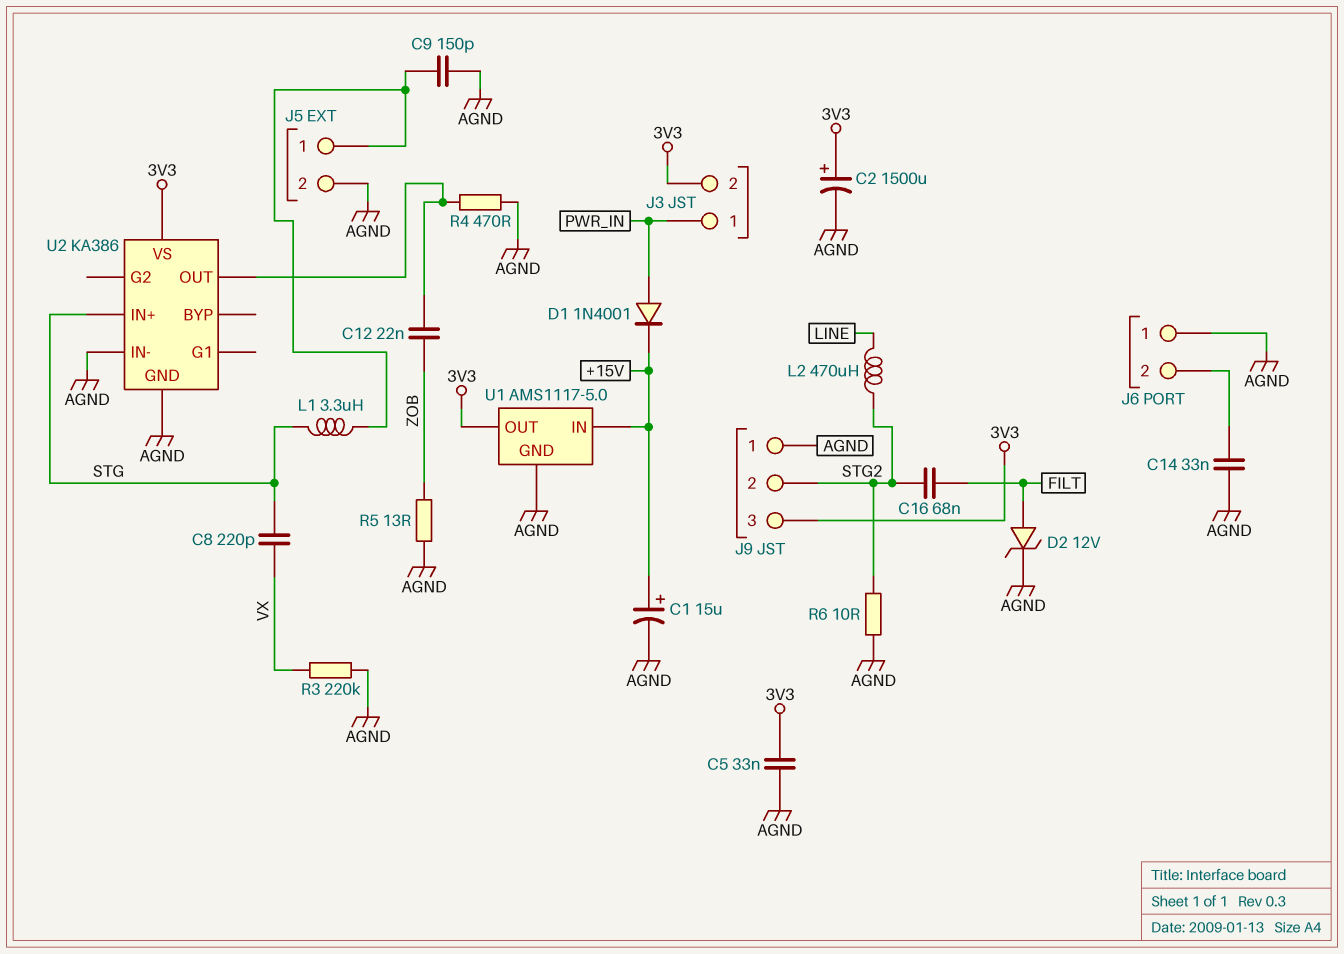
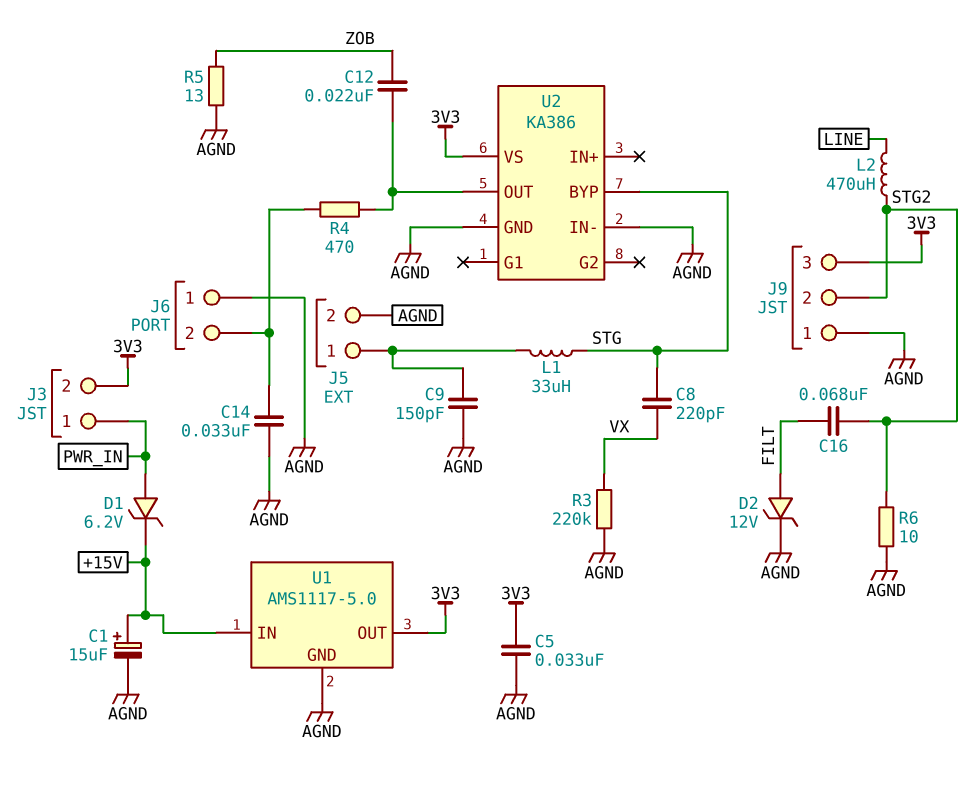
C2: 1500uF (plus 3V3, minus AGND) -> none
D1: diode 1N4001 (A PWR_IN, K +15V) -> zener 6.2V (A PWR_IN, K +15V)
L1: 3.3uH (J5/1, STG) -> 33uH (J5/1, STG)
R4: 470 (AGND, U2/OUT) -> 470 (J6/2, U2/OUT)
U2 pin BYP: none -> STG
U2 pin IN+: STG -> none

